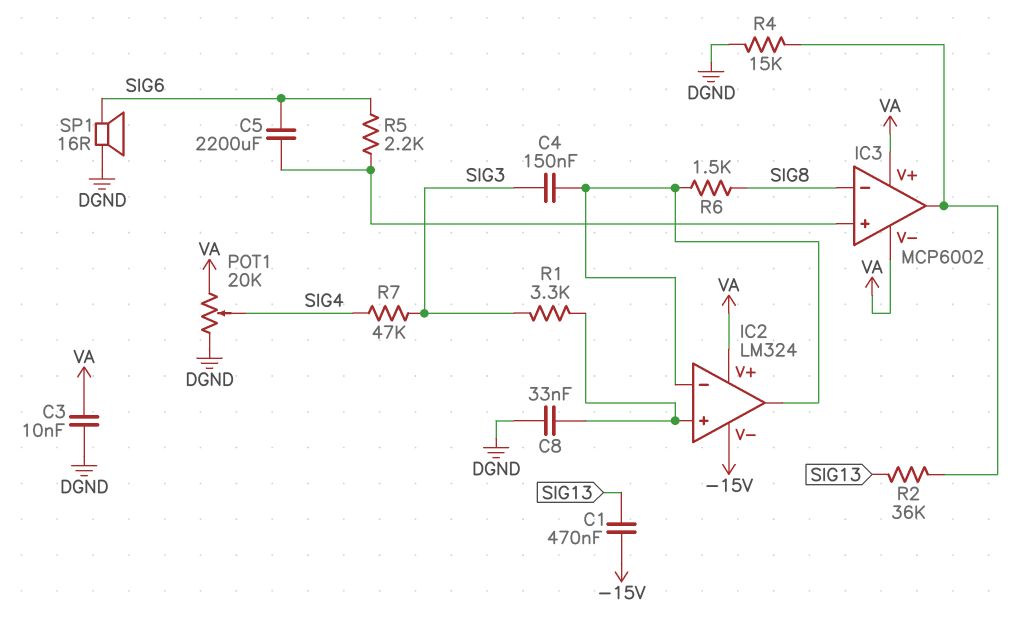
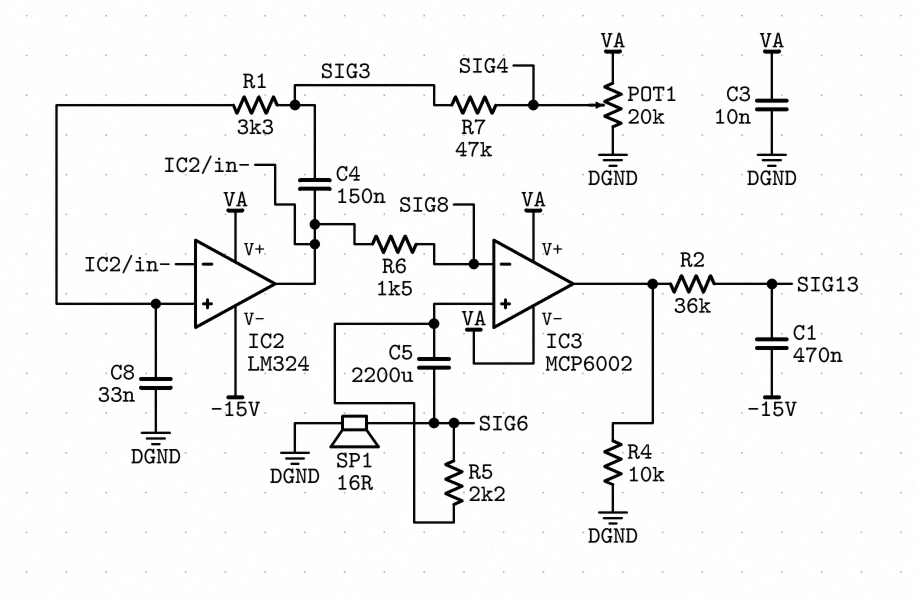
R4: 15k (DGND, IC3/out) -> 10k (DGND, IC3/out)

